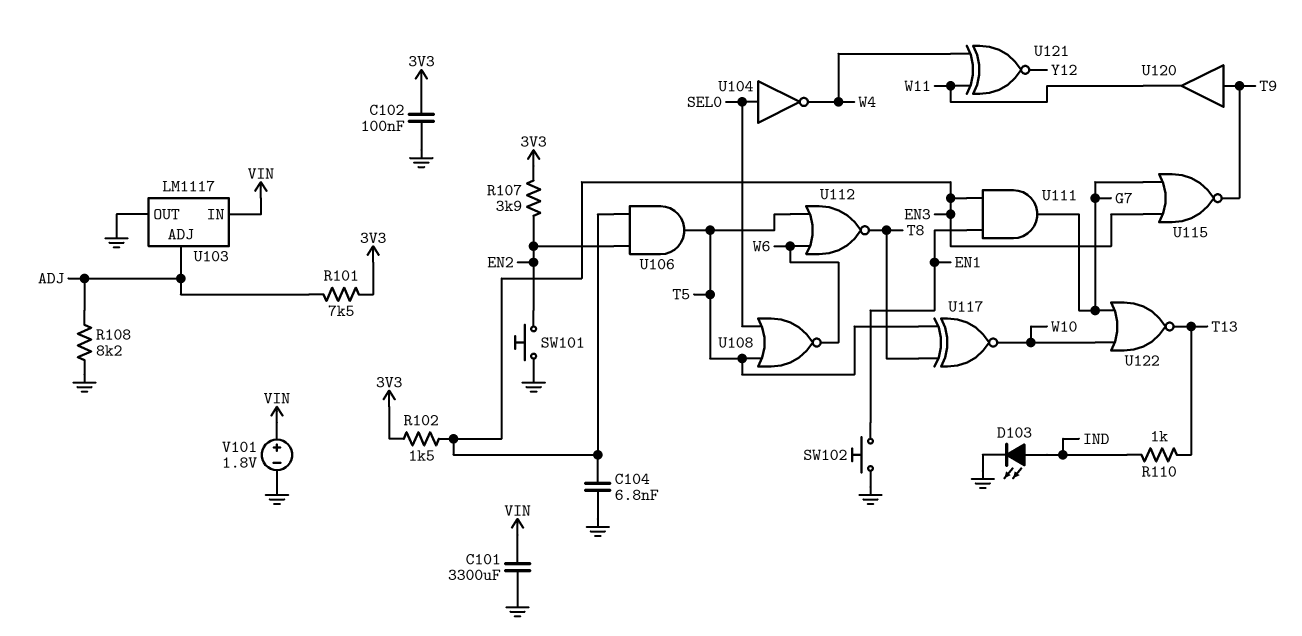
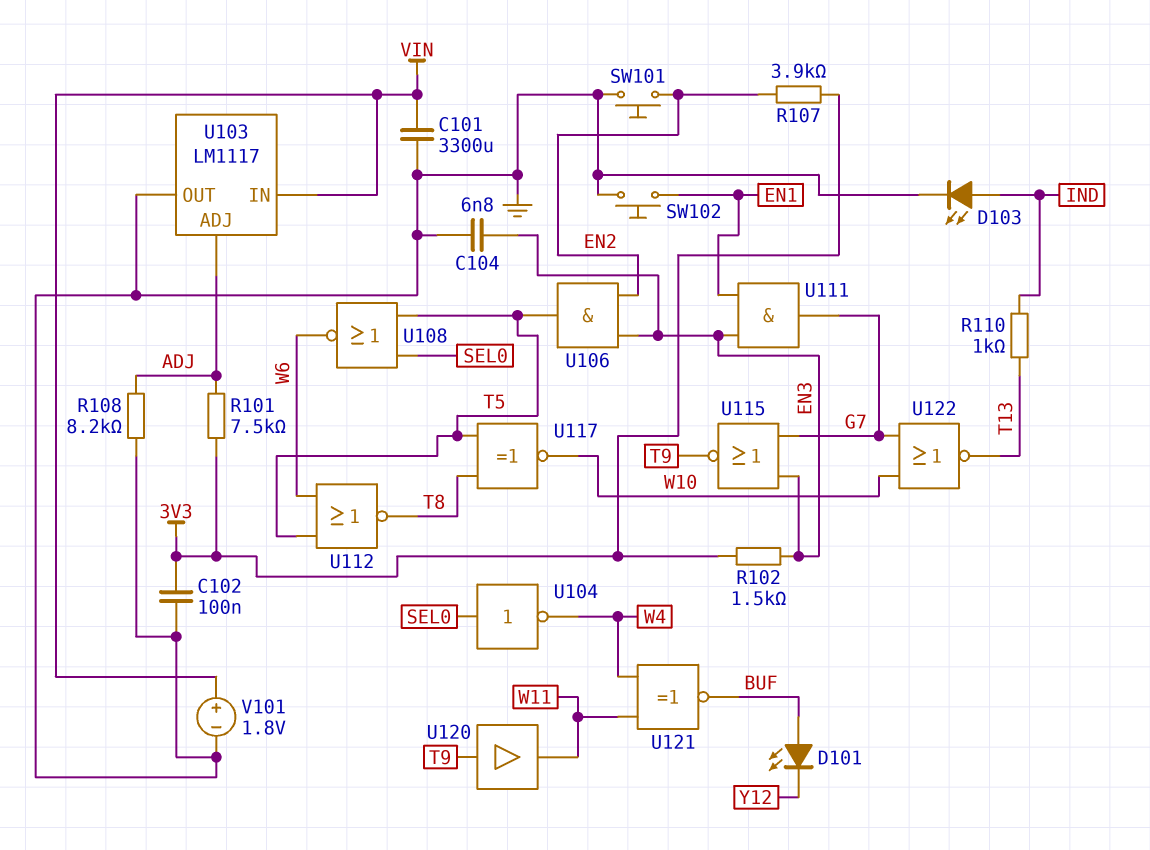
D101: none -> LED (A BUF, K Y12)
U121: XNOR (in W4, in W11, out Y12) -> XNOR (in W4, in W11, out BUF)

